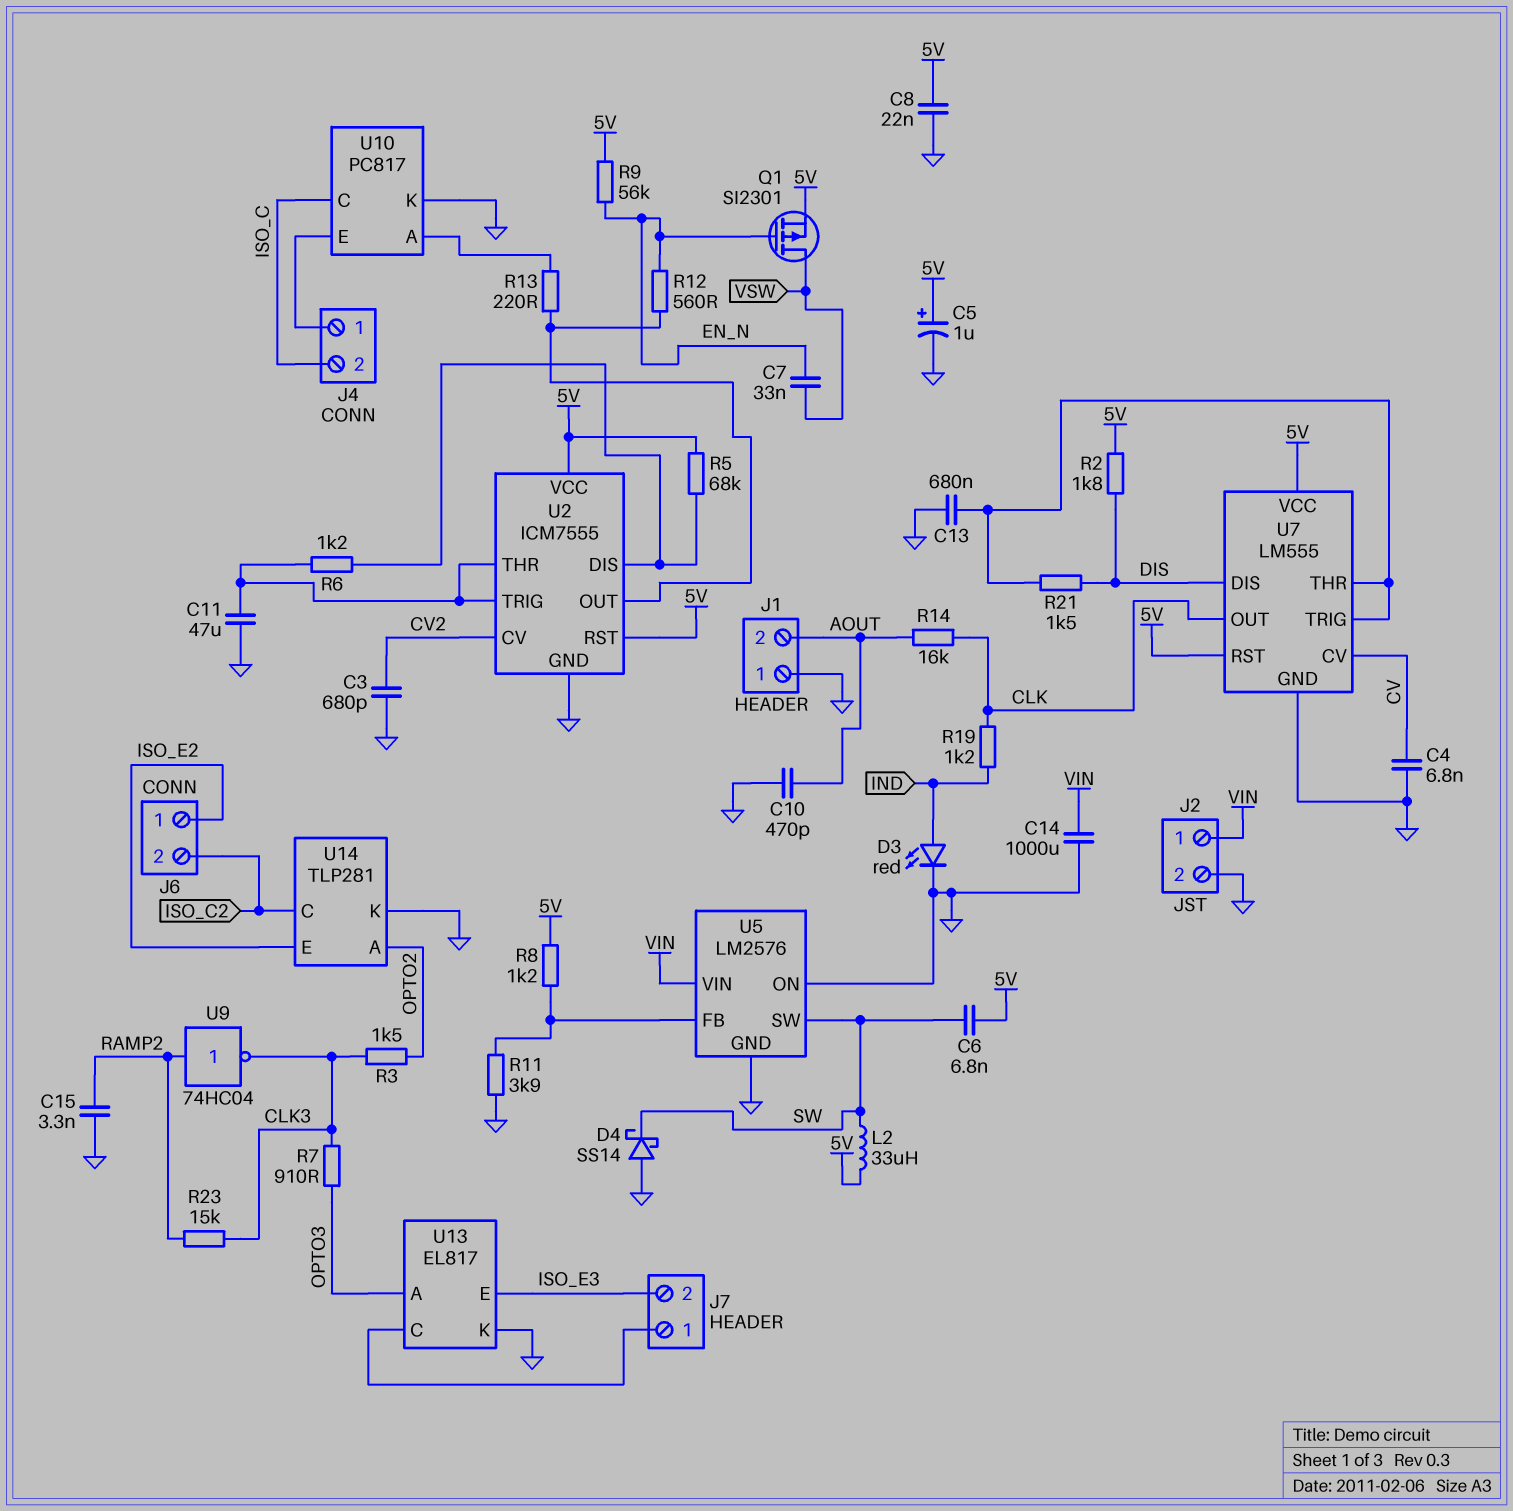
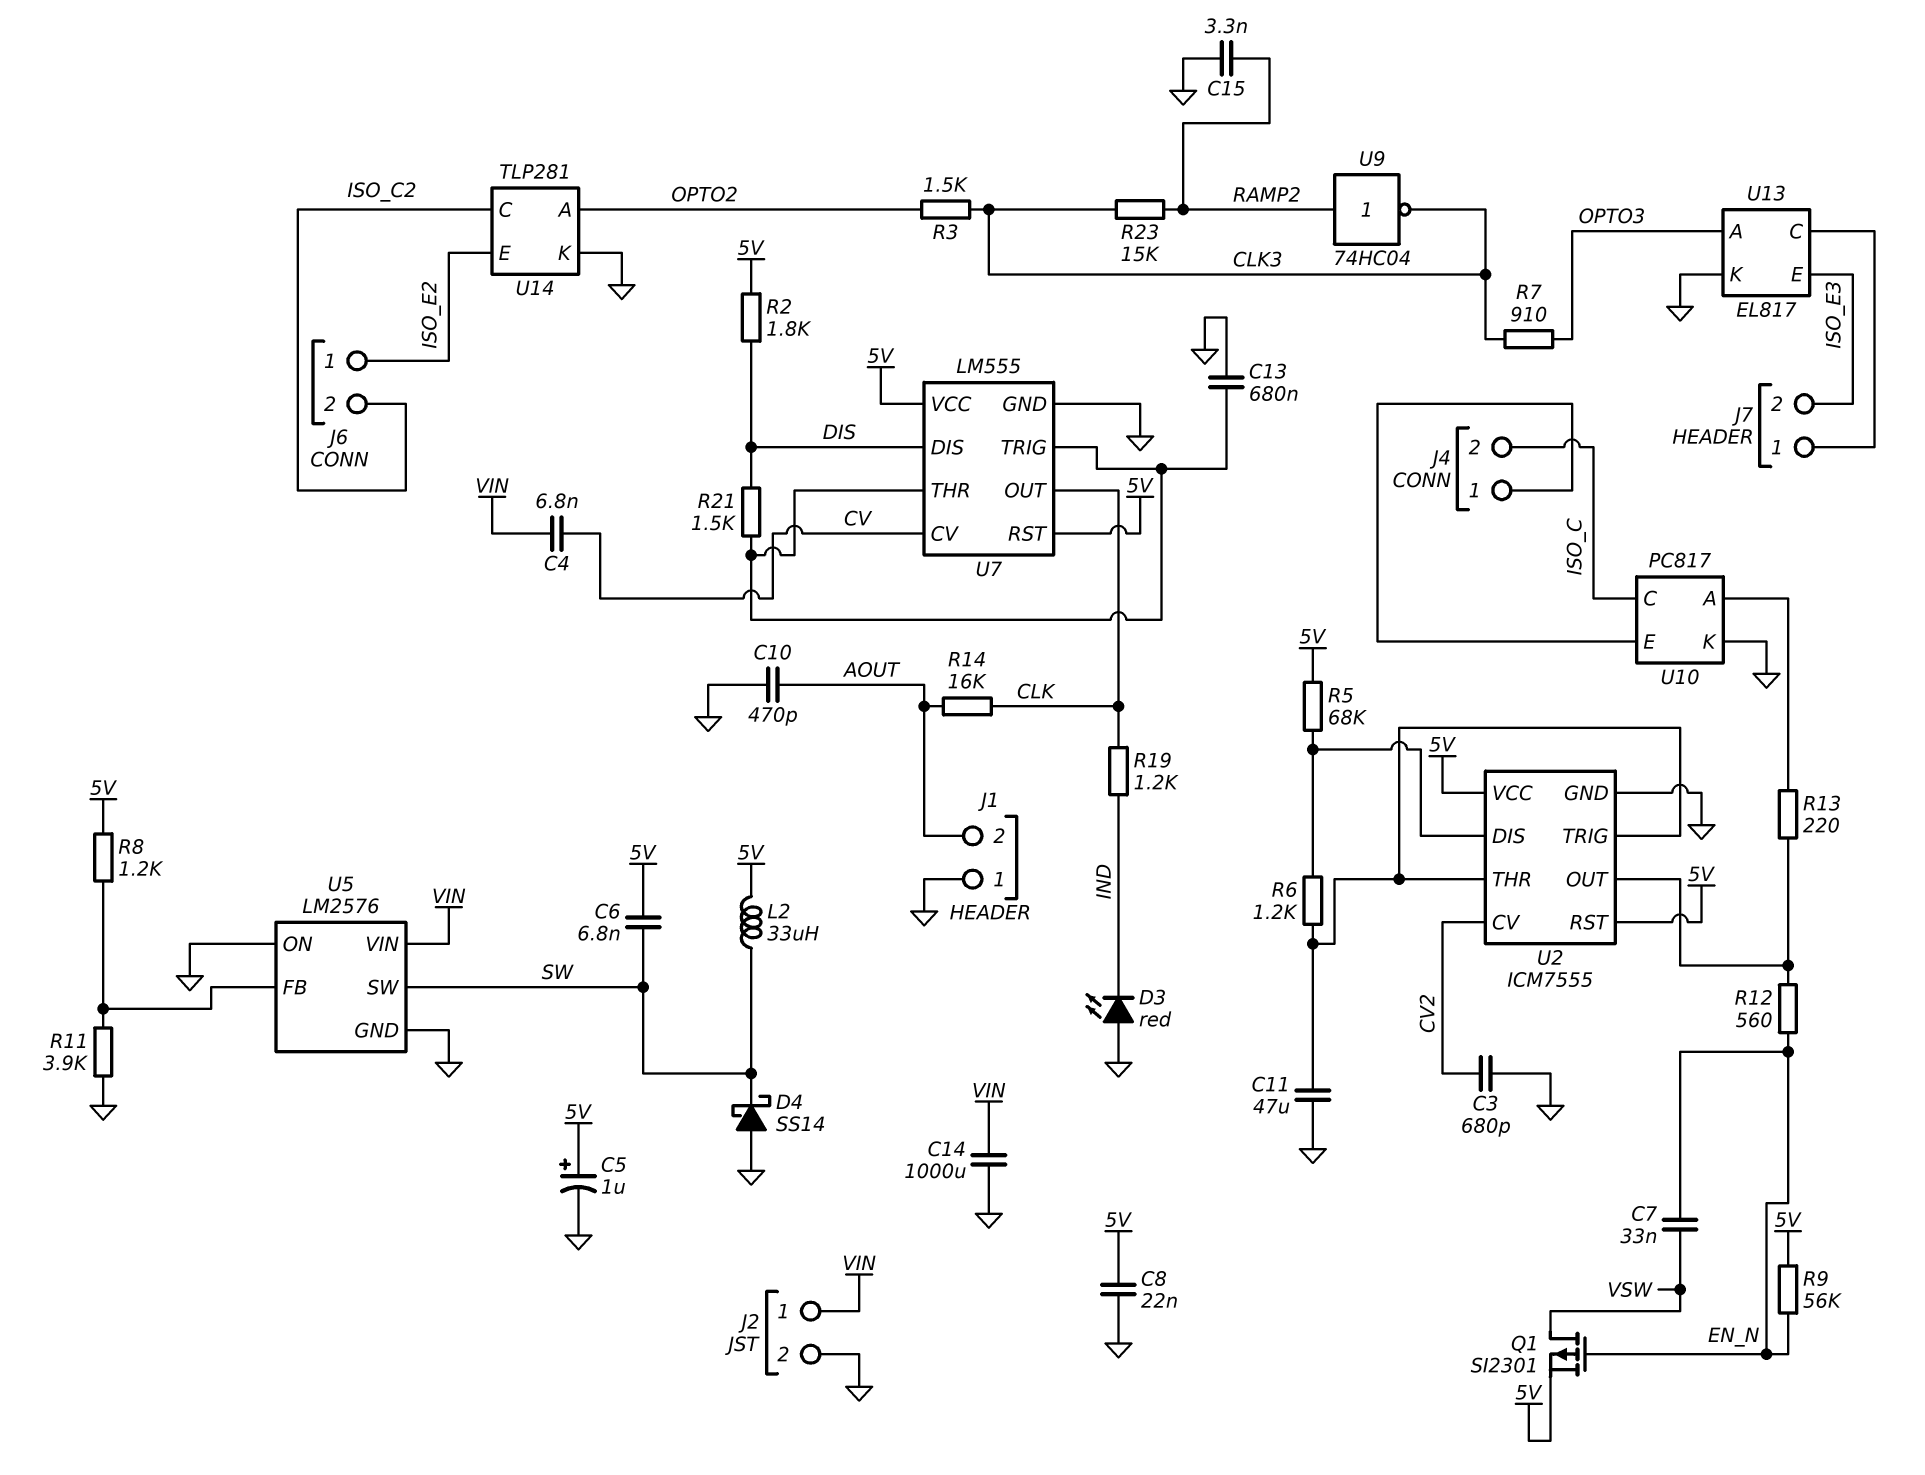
C4: 6.8nF (CV, GND) -> 6.8nF (CV, VIN)
D3: LED red (A IND, K GND) -> LED red (A GND, K IND)

